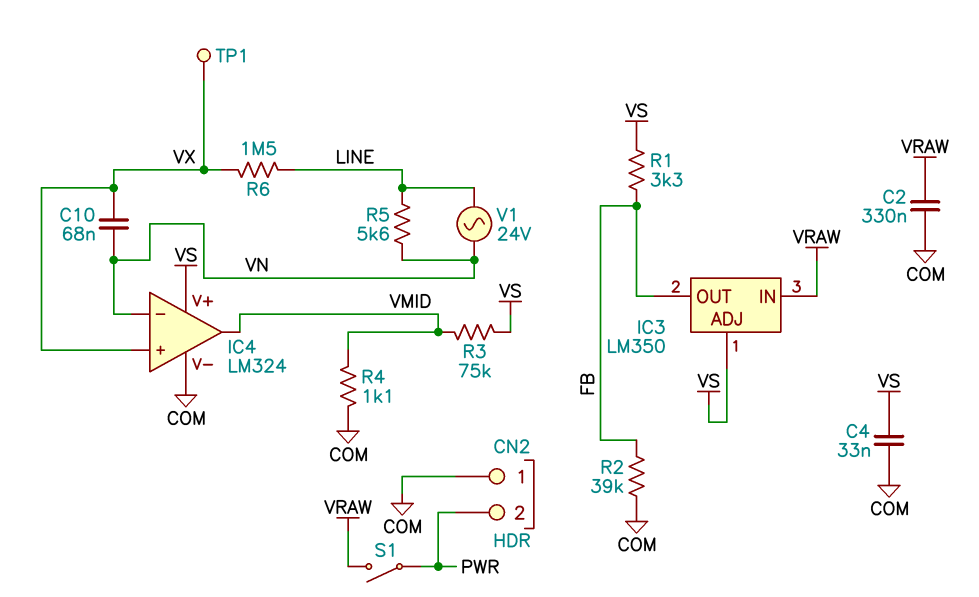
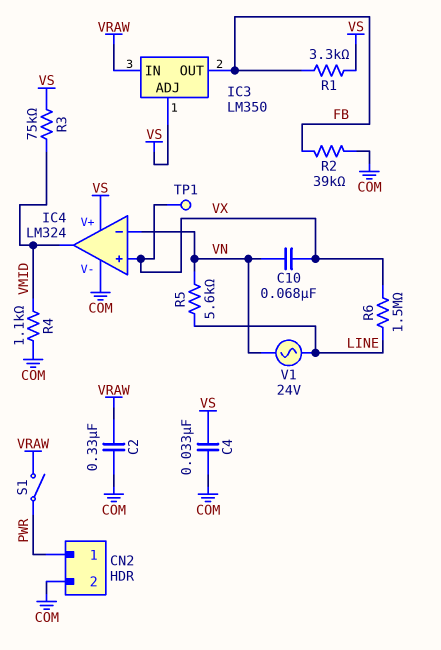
CN2 pin 1: COM -> PWR
CN2 pin 2: PWR -> COM

